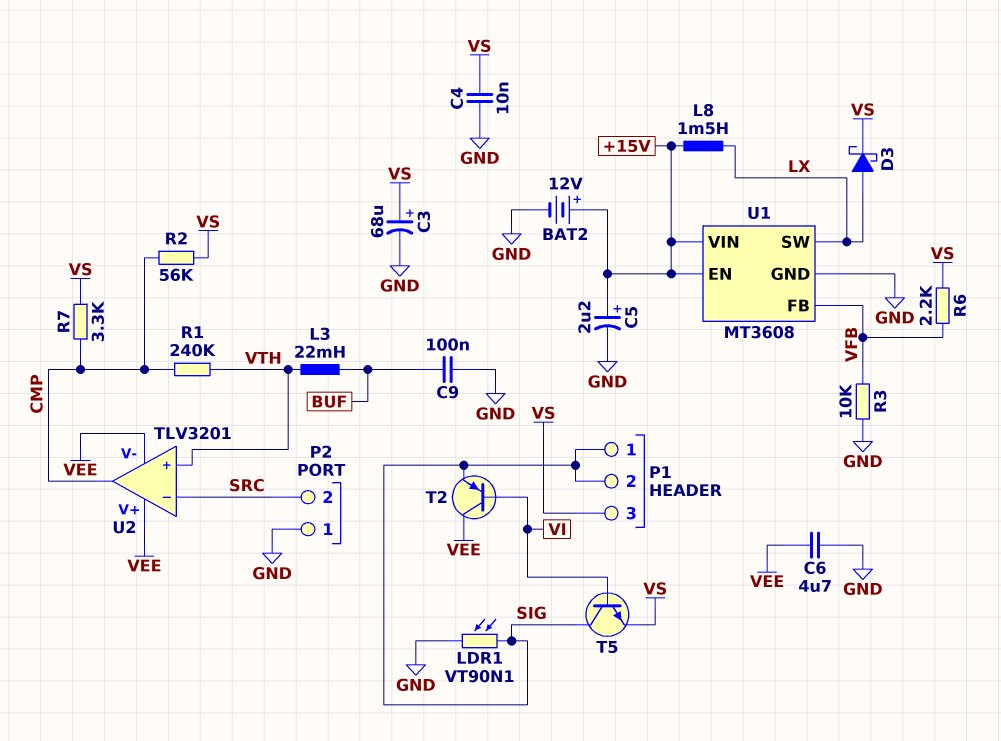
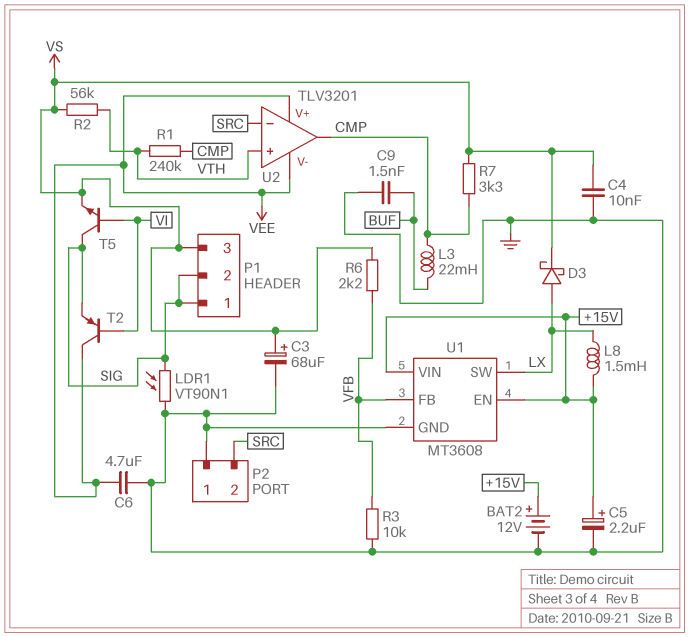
C9: 100nF (BUF, GND) -> 1.5nF (BUF, GND)
L3: 22mH (BUF, VTH) -> 22mH (BUF, CMP)
R2: 56k (CMP, VS) -> 56k (VS, VTH)

